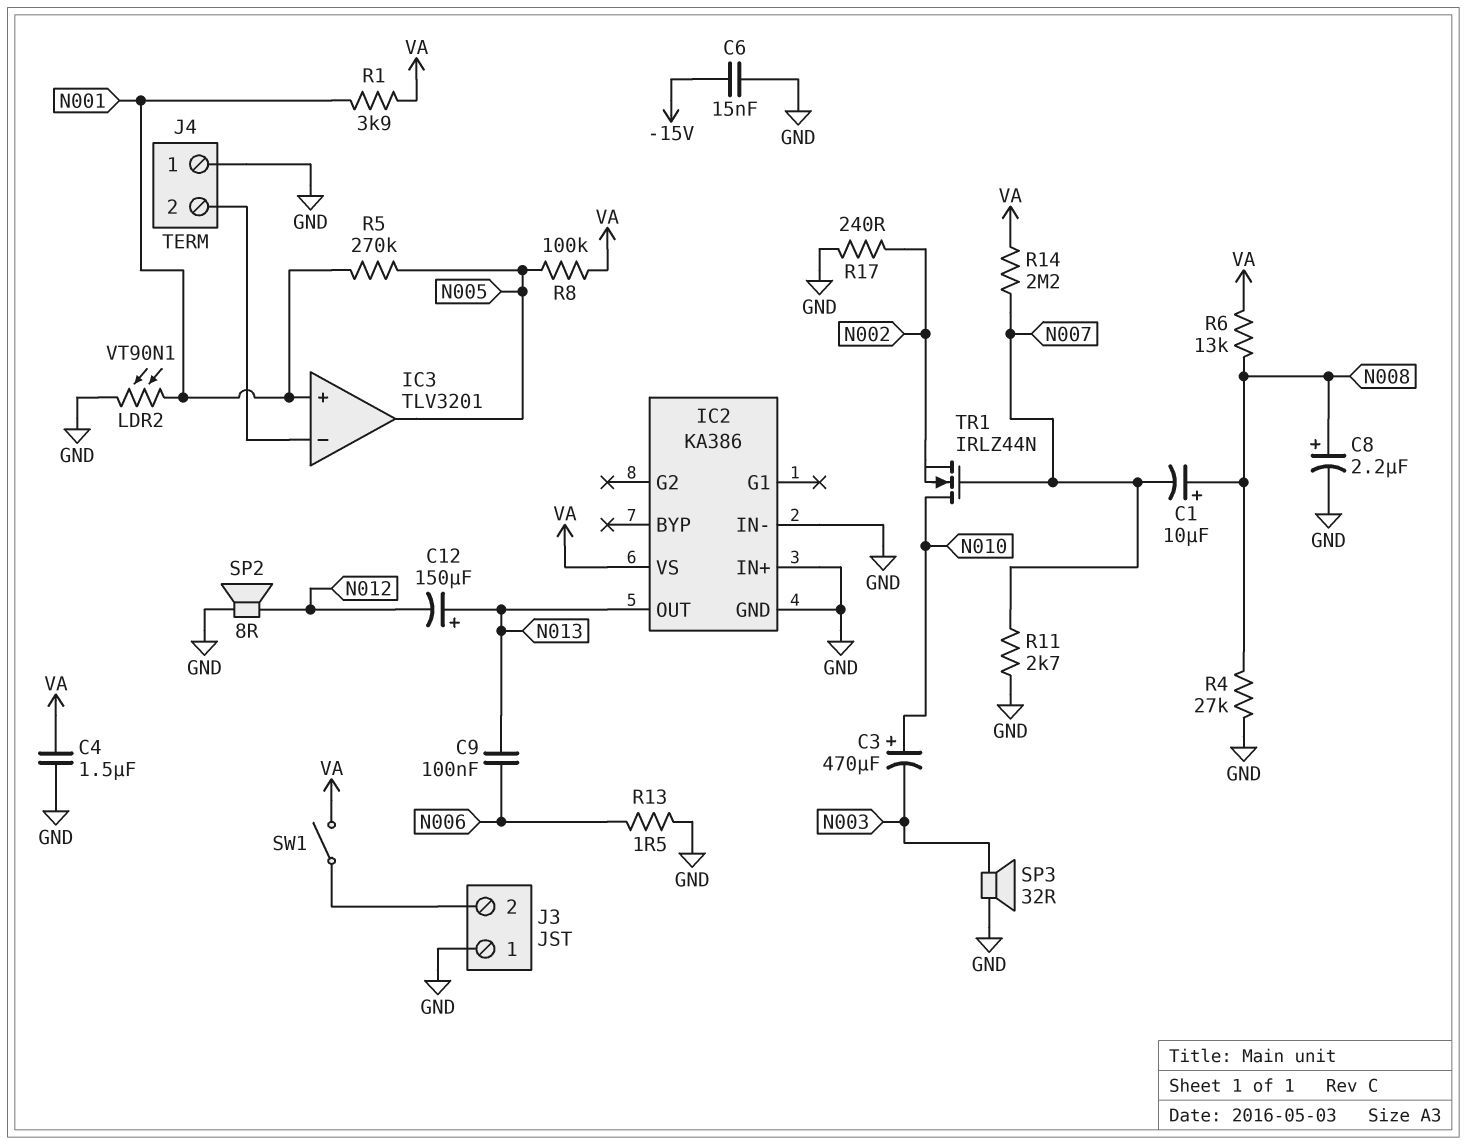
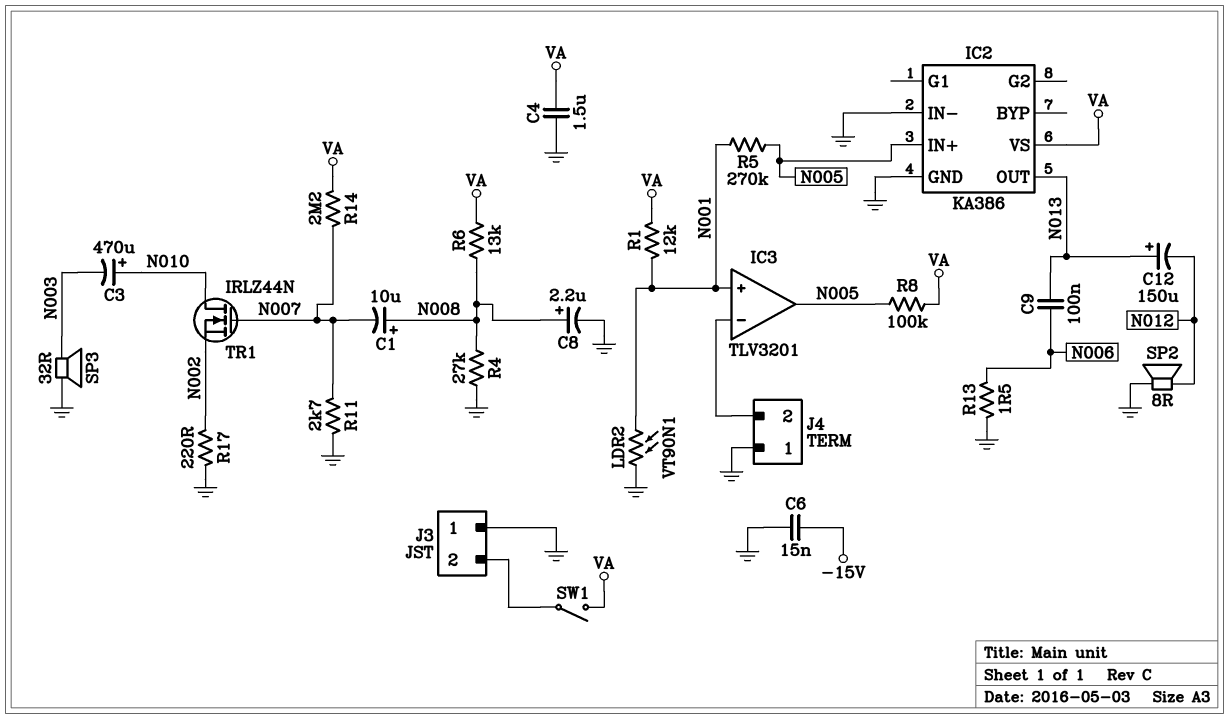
IC2 pin IN+: GND -> N005
R1: 3.9k (N001, VA) -> 12k (N001, VA)
R17: 240 (GND, N002) -> 220 (GND, N002)

